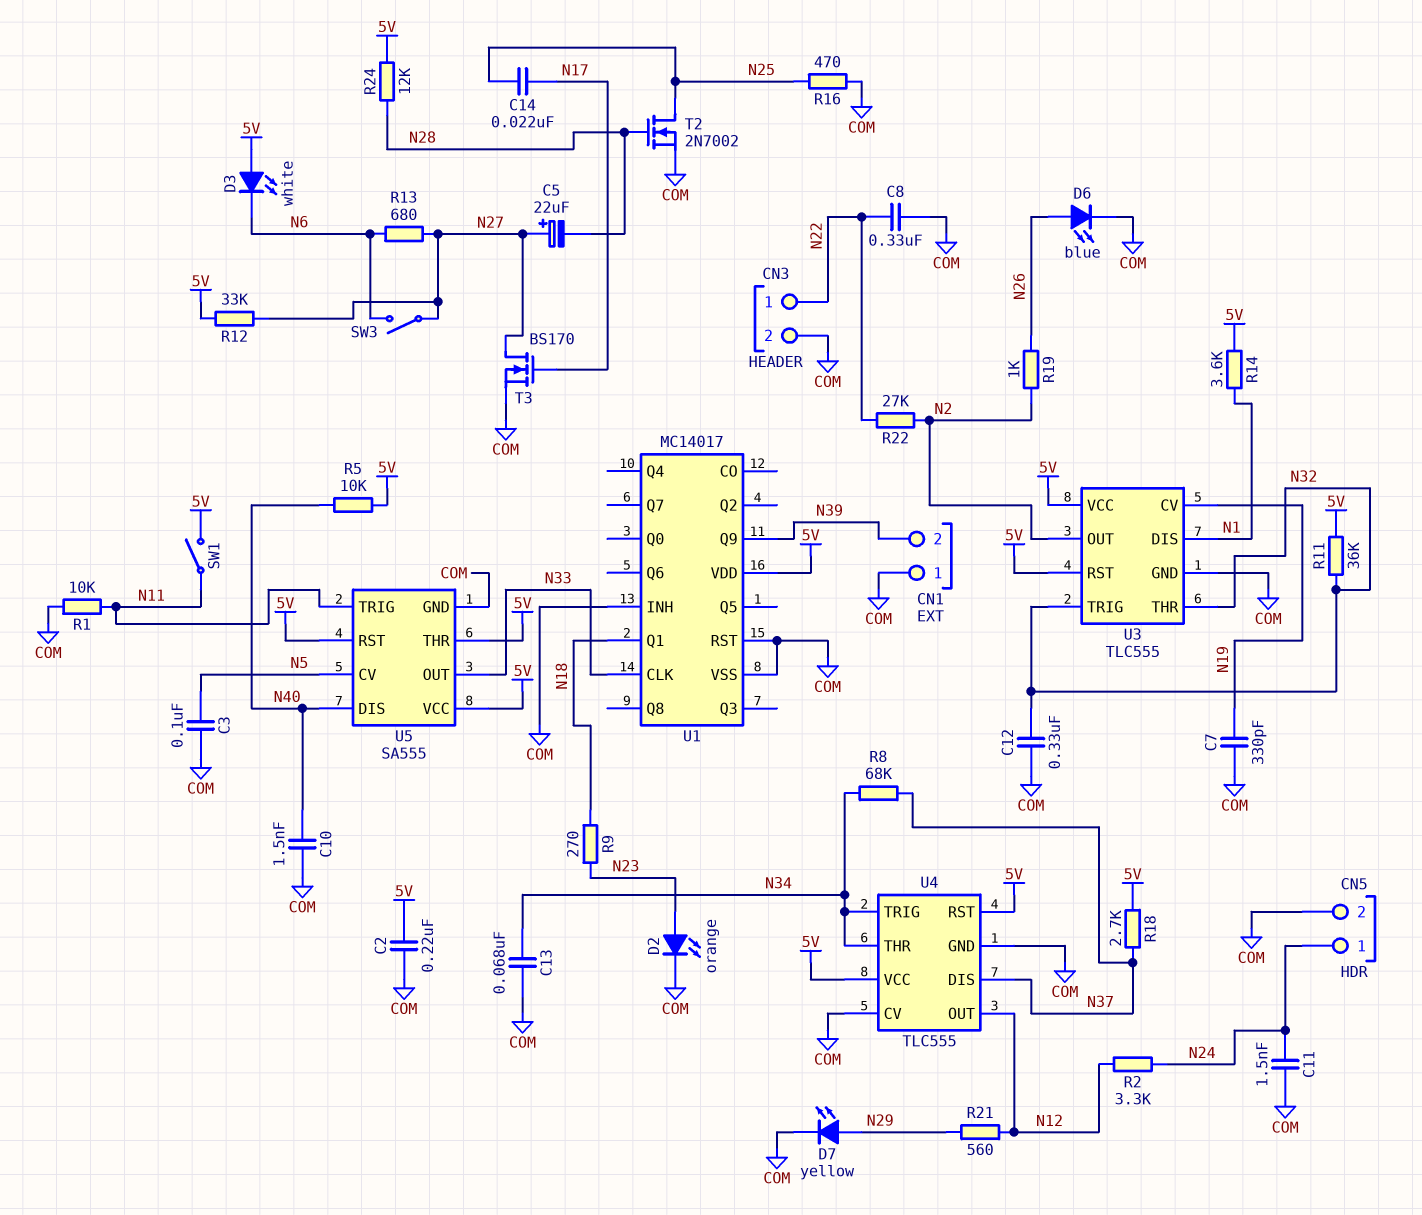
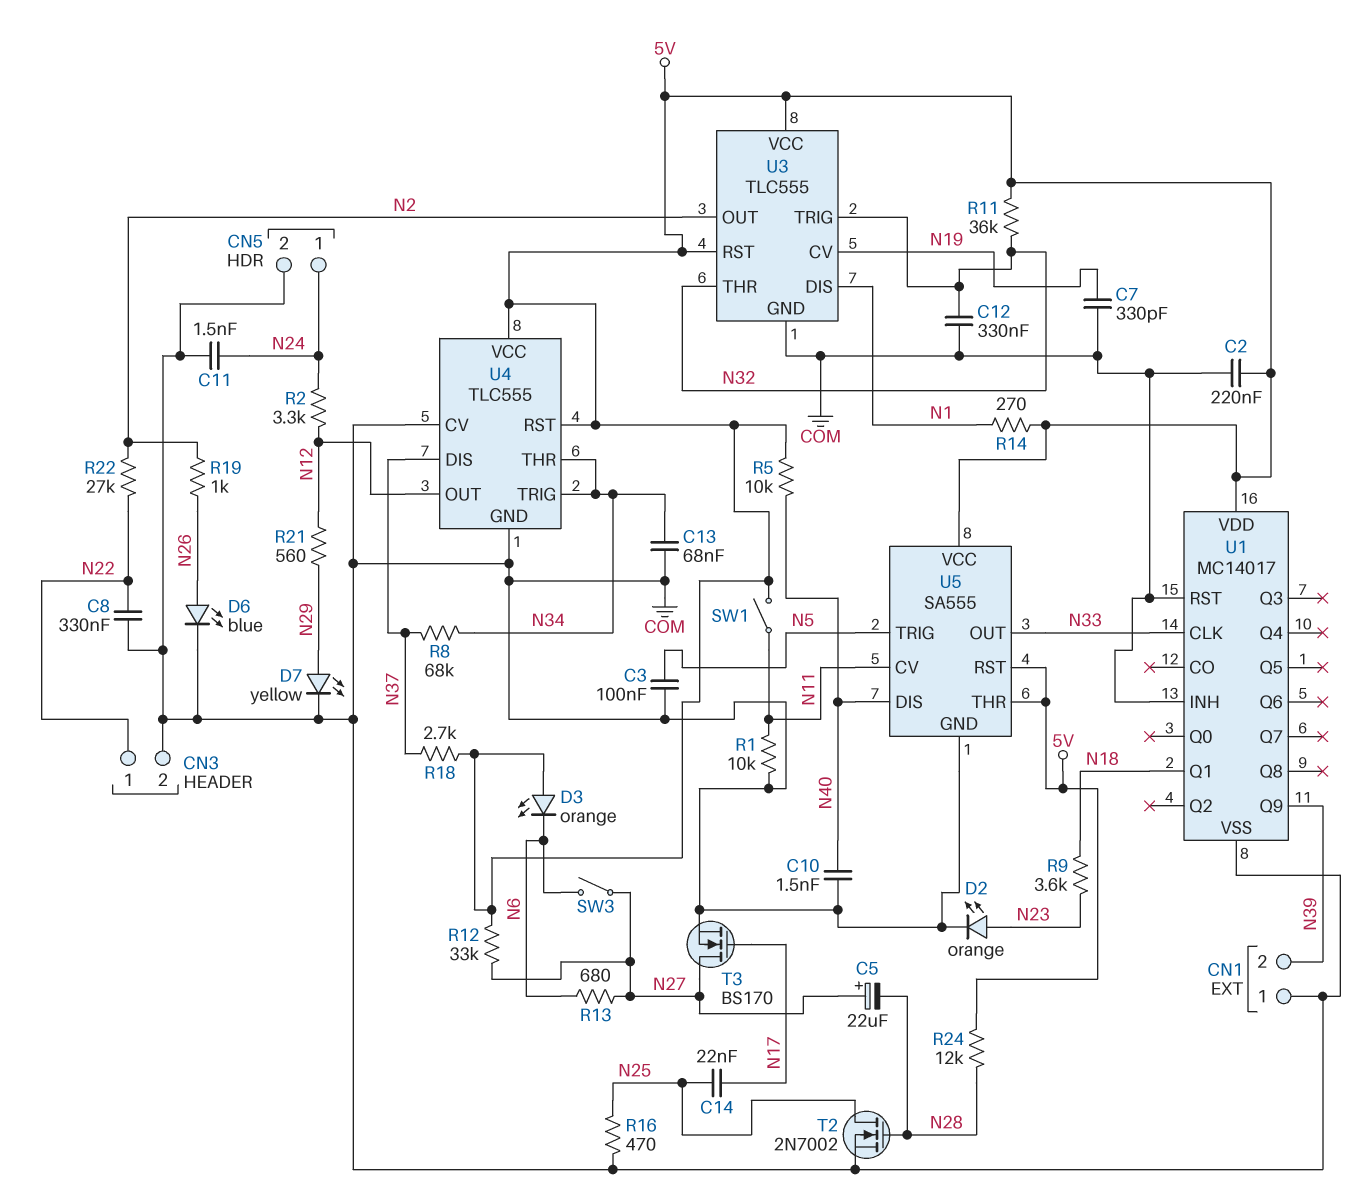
D3: LED white (A 5V, K N6) -> LED orange (A 5V, K N6)
R9: 270 (N18, N23) -> 3.6k (N18, N23)
R14: 3.6k (5V, N1) -> 270 (5V, N1)
U5 pin CV: N5 -> N11
U5 pin TRIG: N11 -> N5

